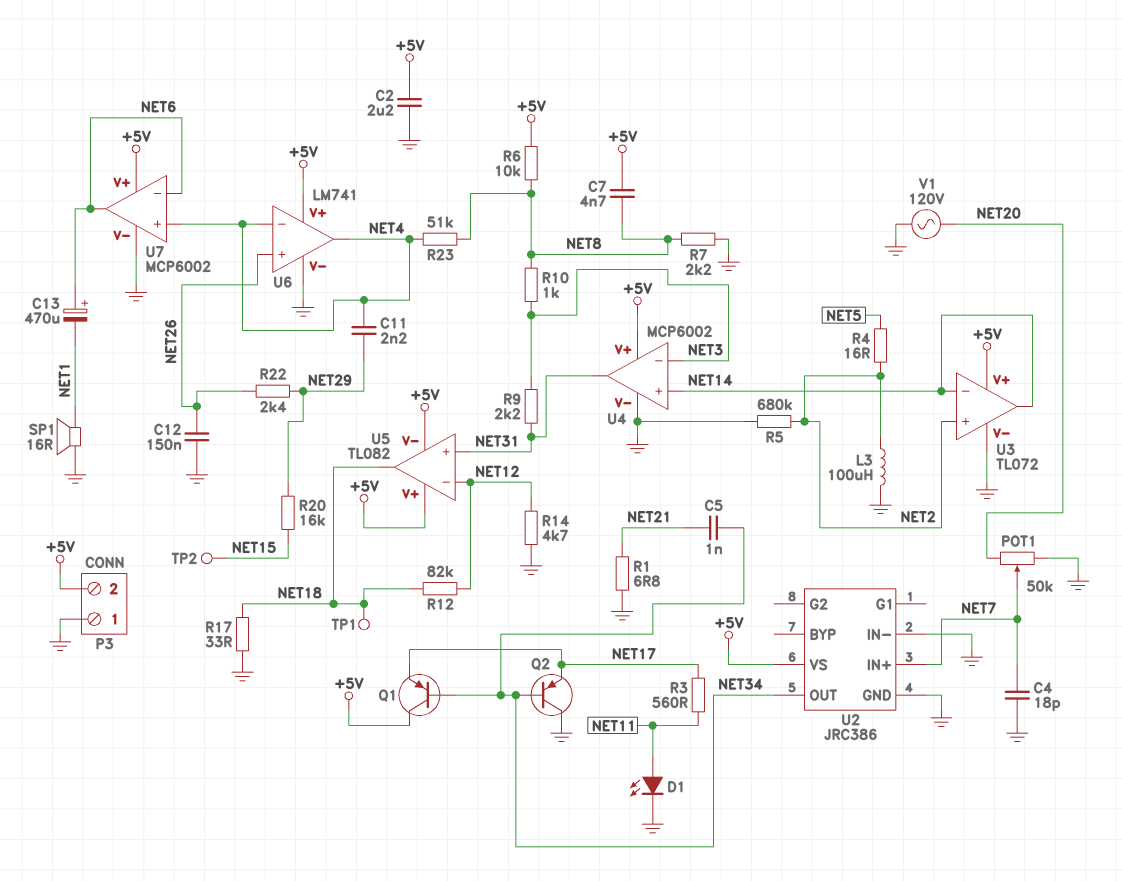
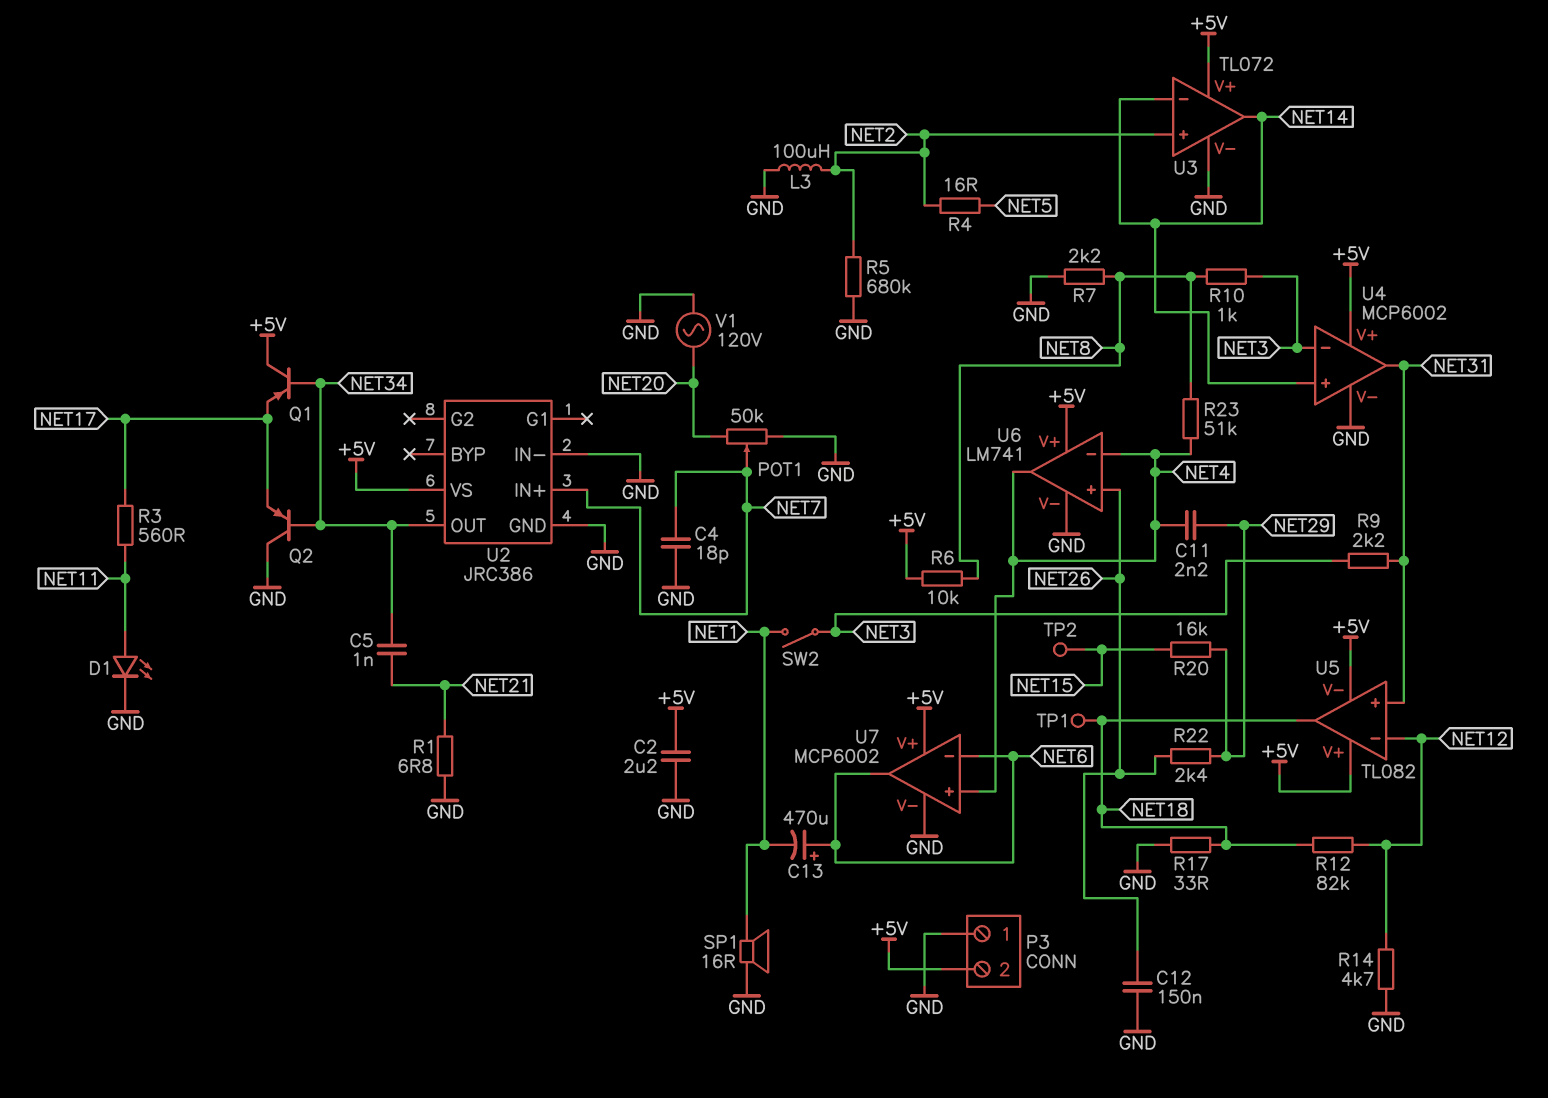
C7: 4.7nF (+5V, NET8) -> none
SW2: none -> switch (NET1, NET3)

